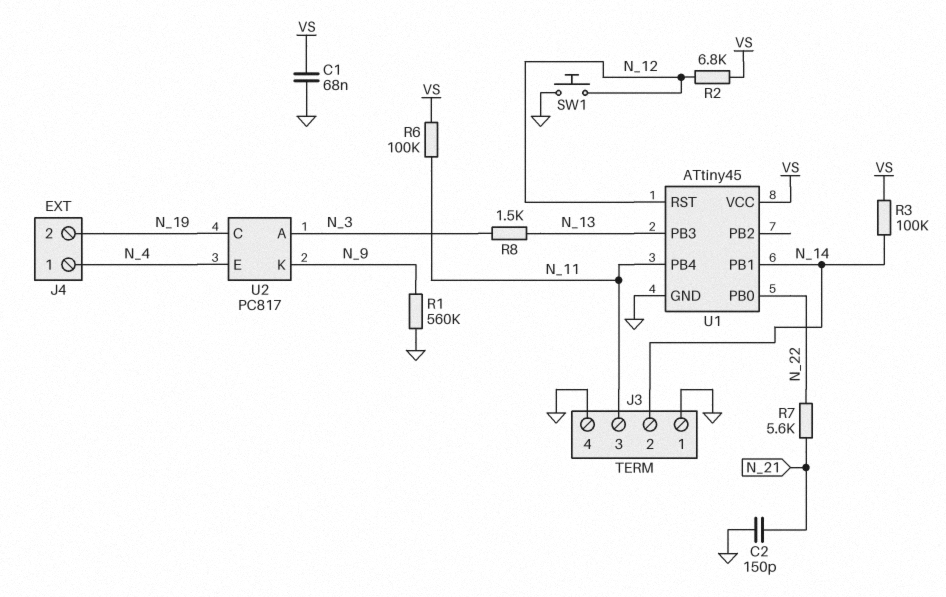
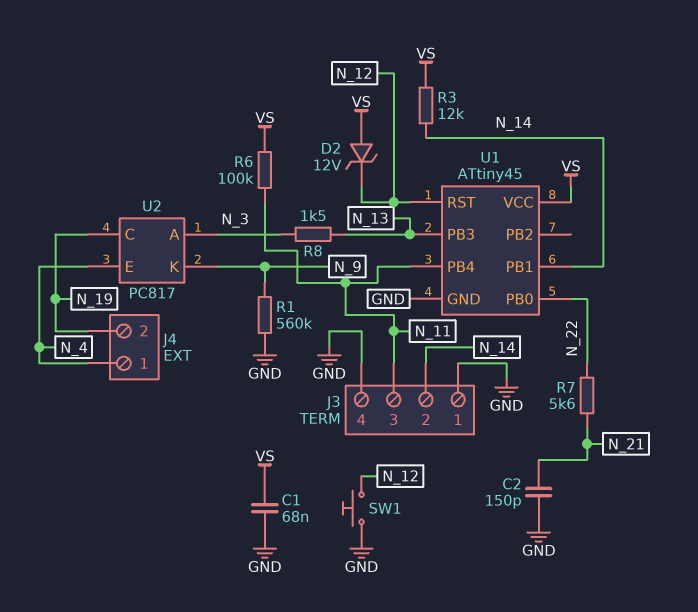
D2: none -> zener 12V (A VS, K N_12)
R2: 6.8k (N_12, VS) -> none
R3: 100k (N_14, VS) -> 12k (N_14, VS)

